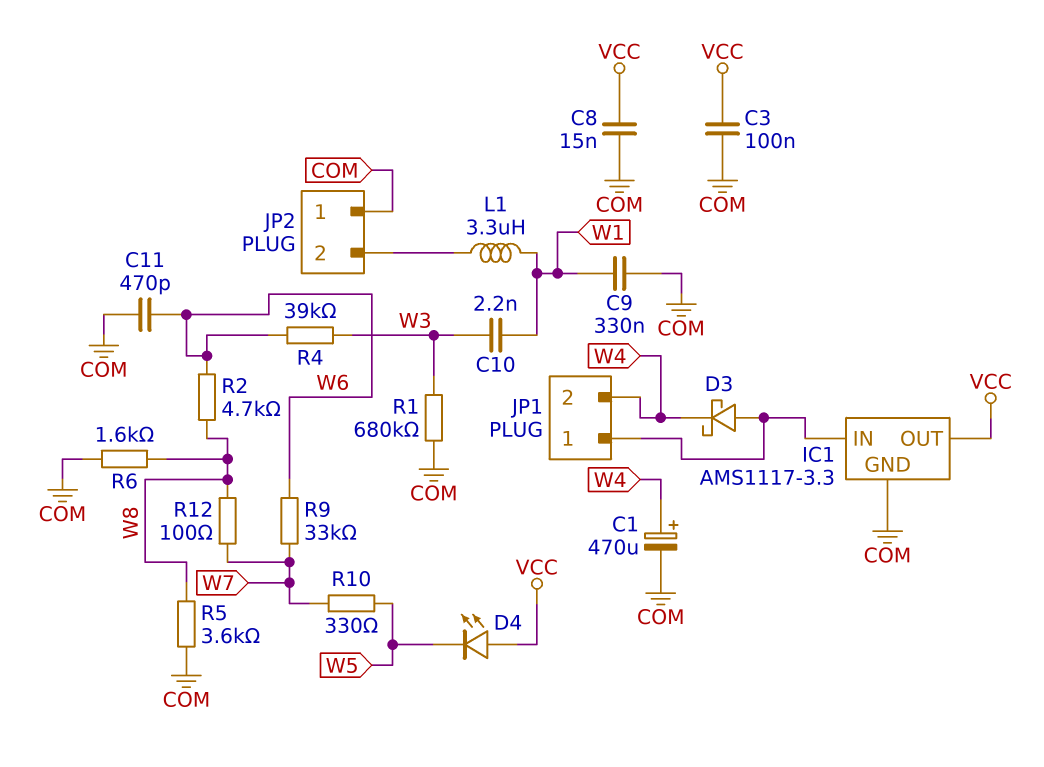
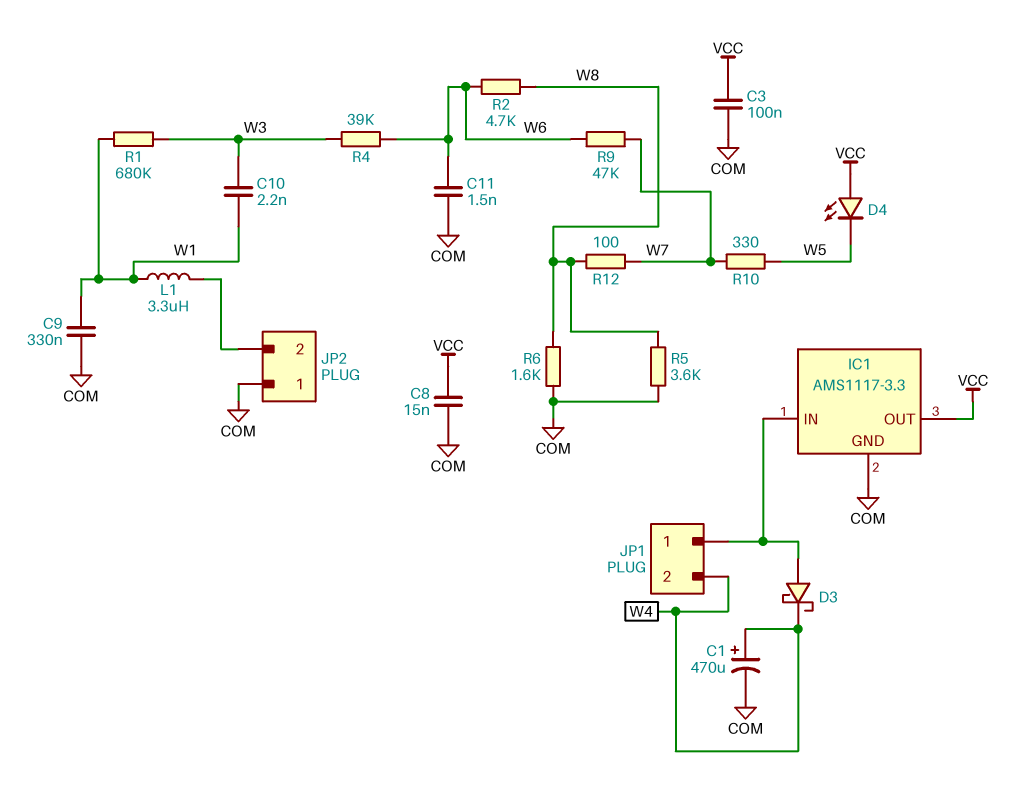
C11: 470pF (COM, W6) -> 1.5nF (COM, W6)
R1: 680k (COM, W3) -> 680k (W1, W3)
R9: 33k (W6, W7) -> 47k (W6, W7)

